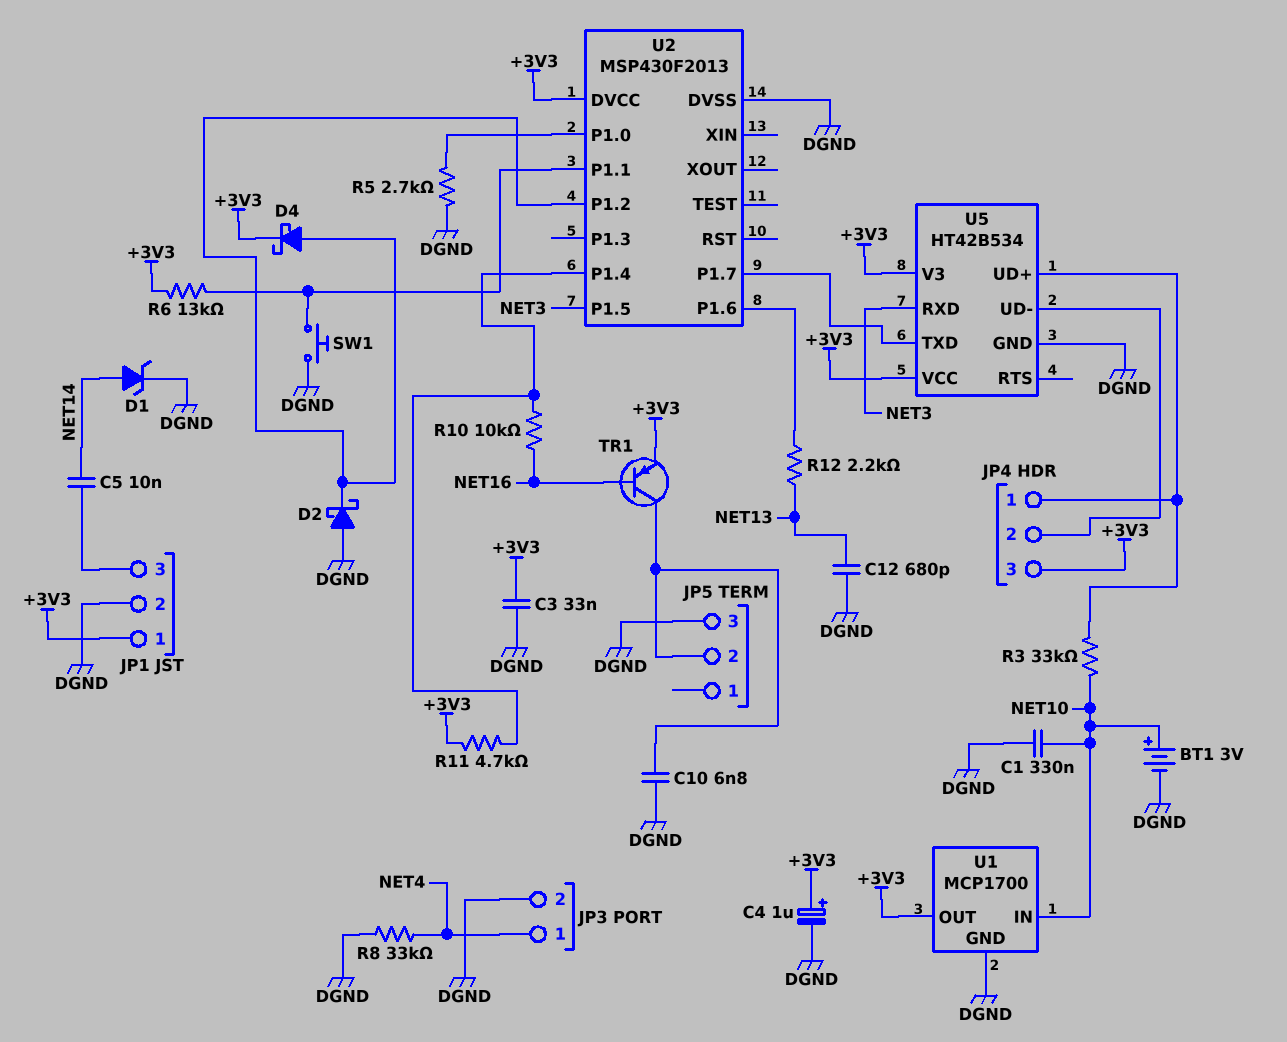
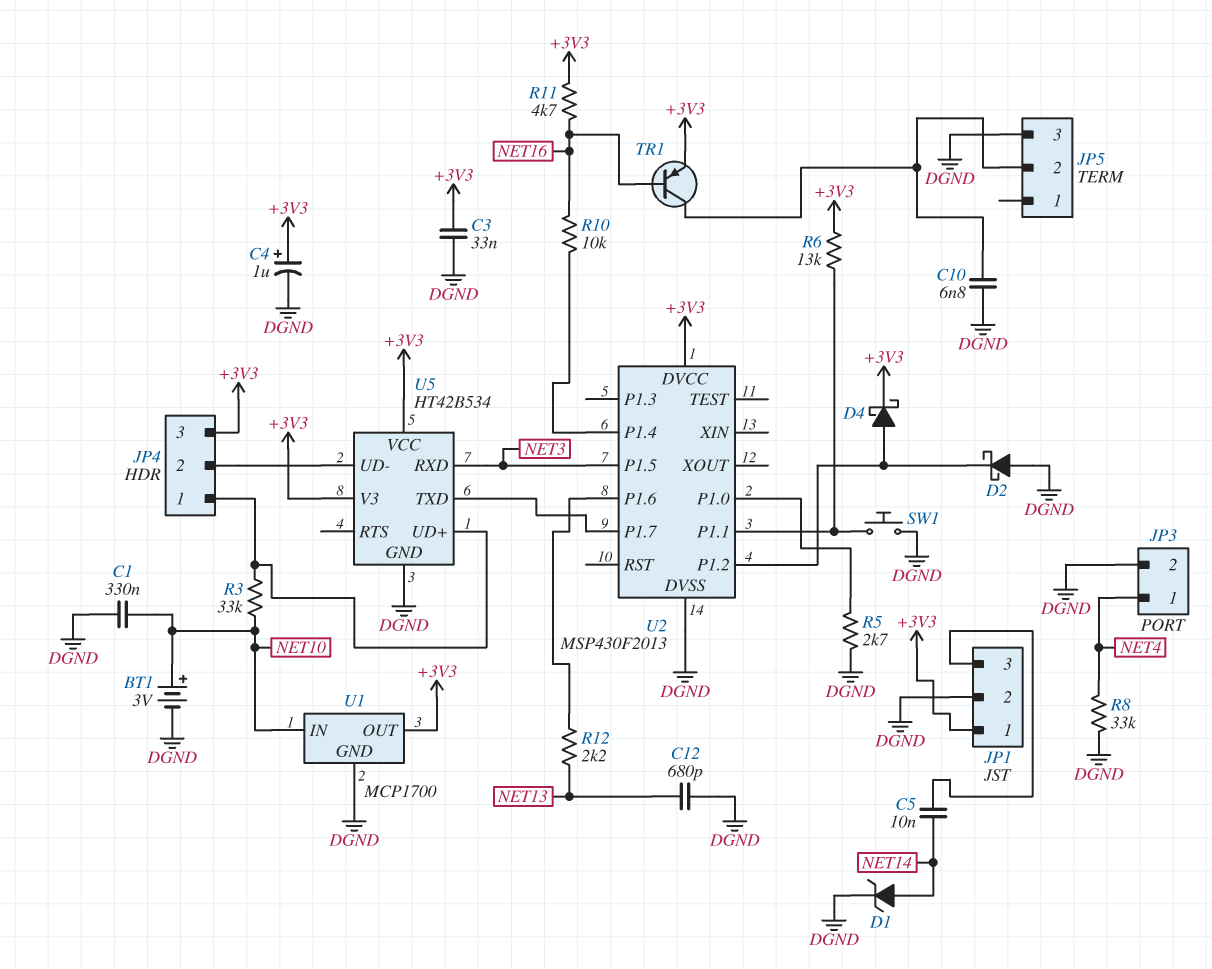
R11: 4.7k (+3V3, U2/P1.4) -> 4.7k (+3V3, NET16)

